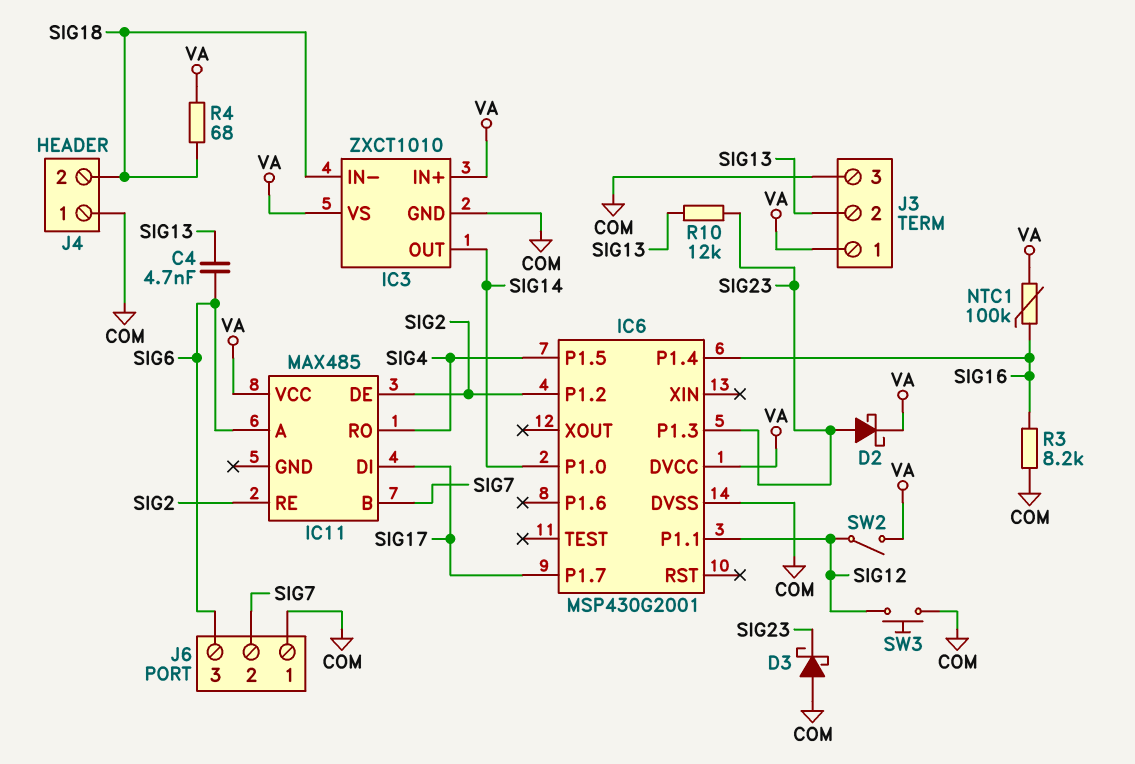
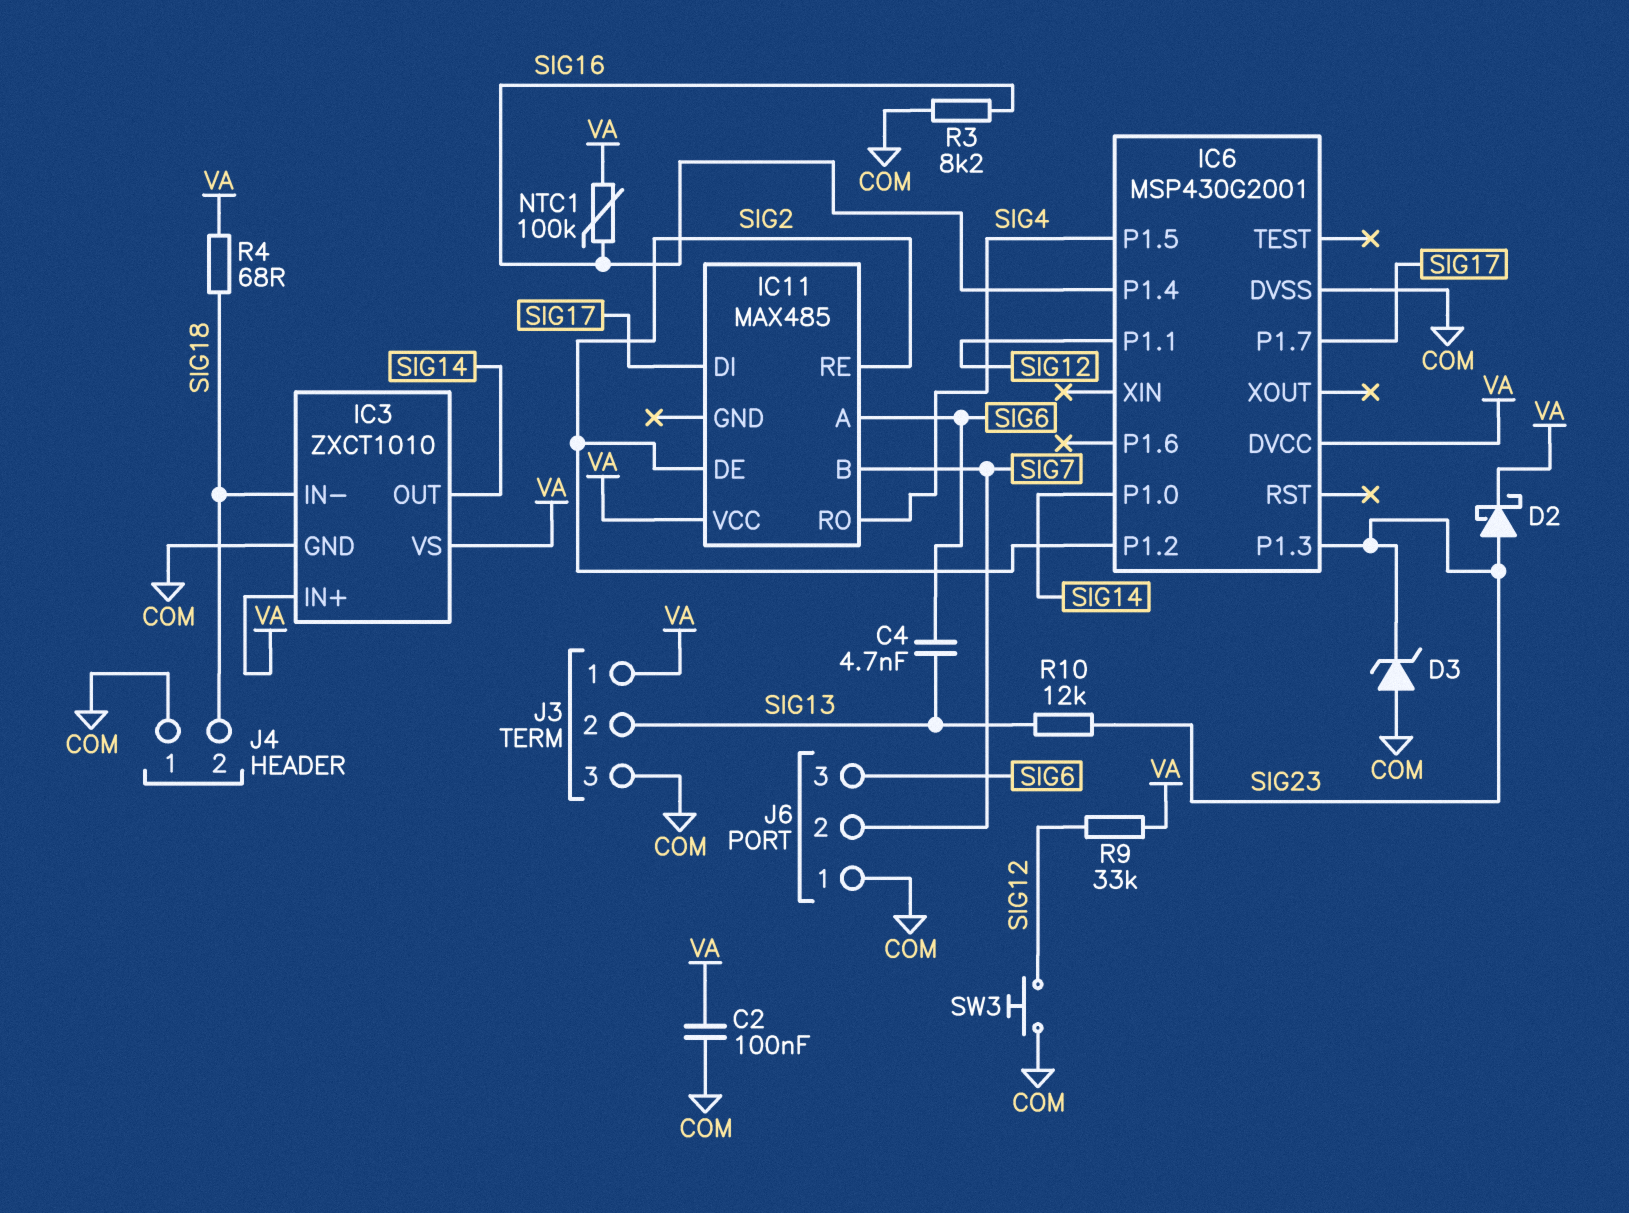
C2: none -> 100nF (COM, VA)
D3: schottky (A COM, K SIG23) -> zener (A COM, K SIG23)
R9: none -> 33k (SIG12, VA)
SW2: switch (SIG12, VA) -> none

